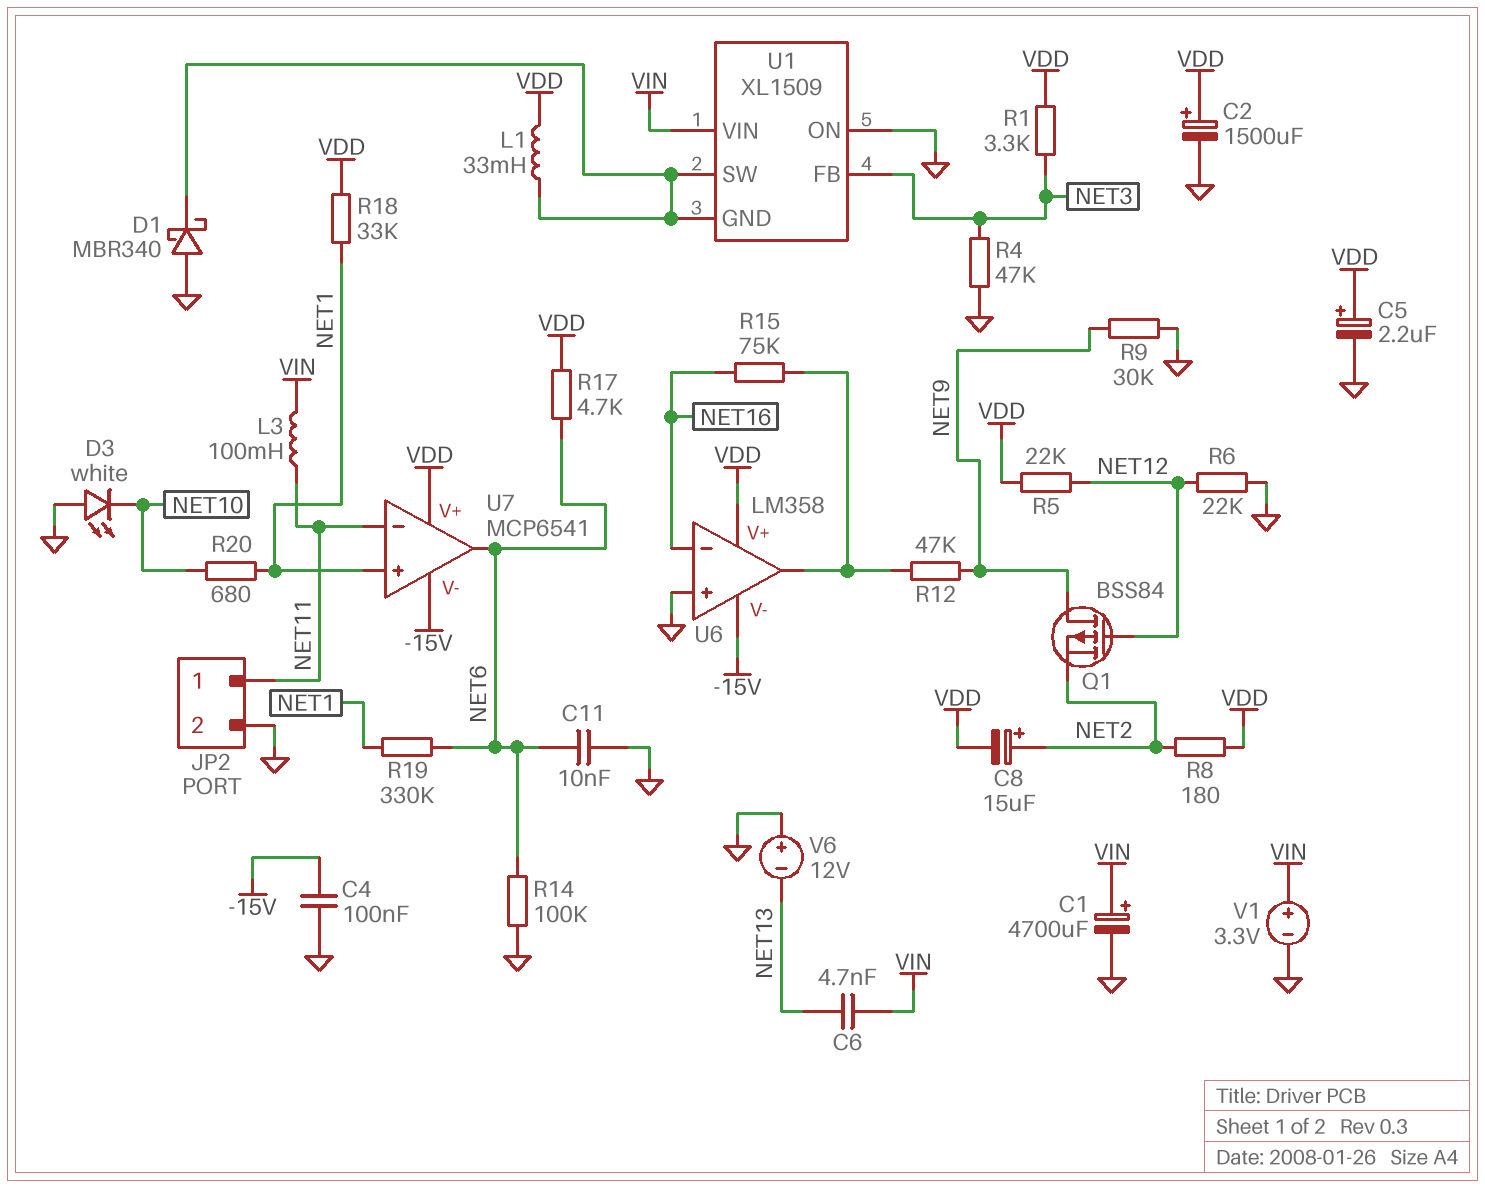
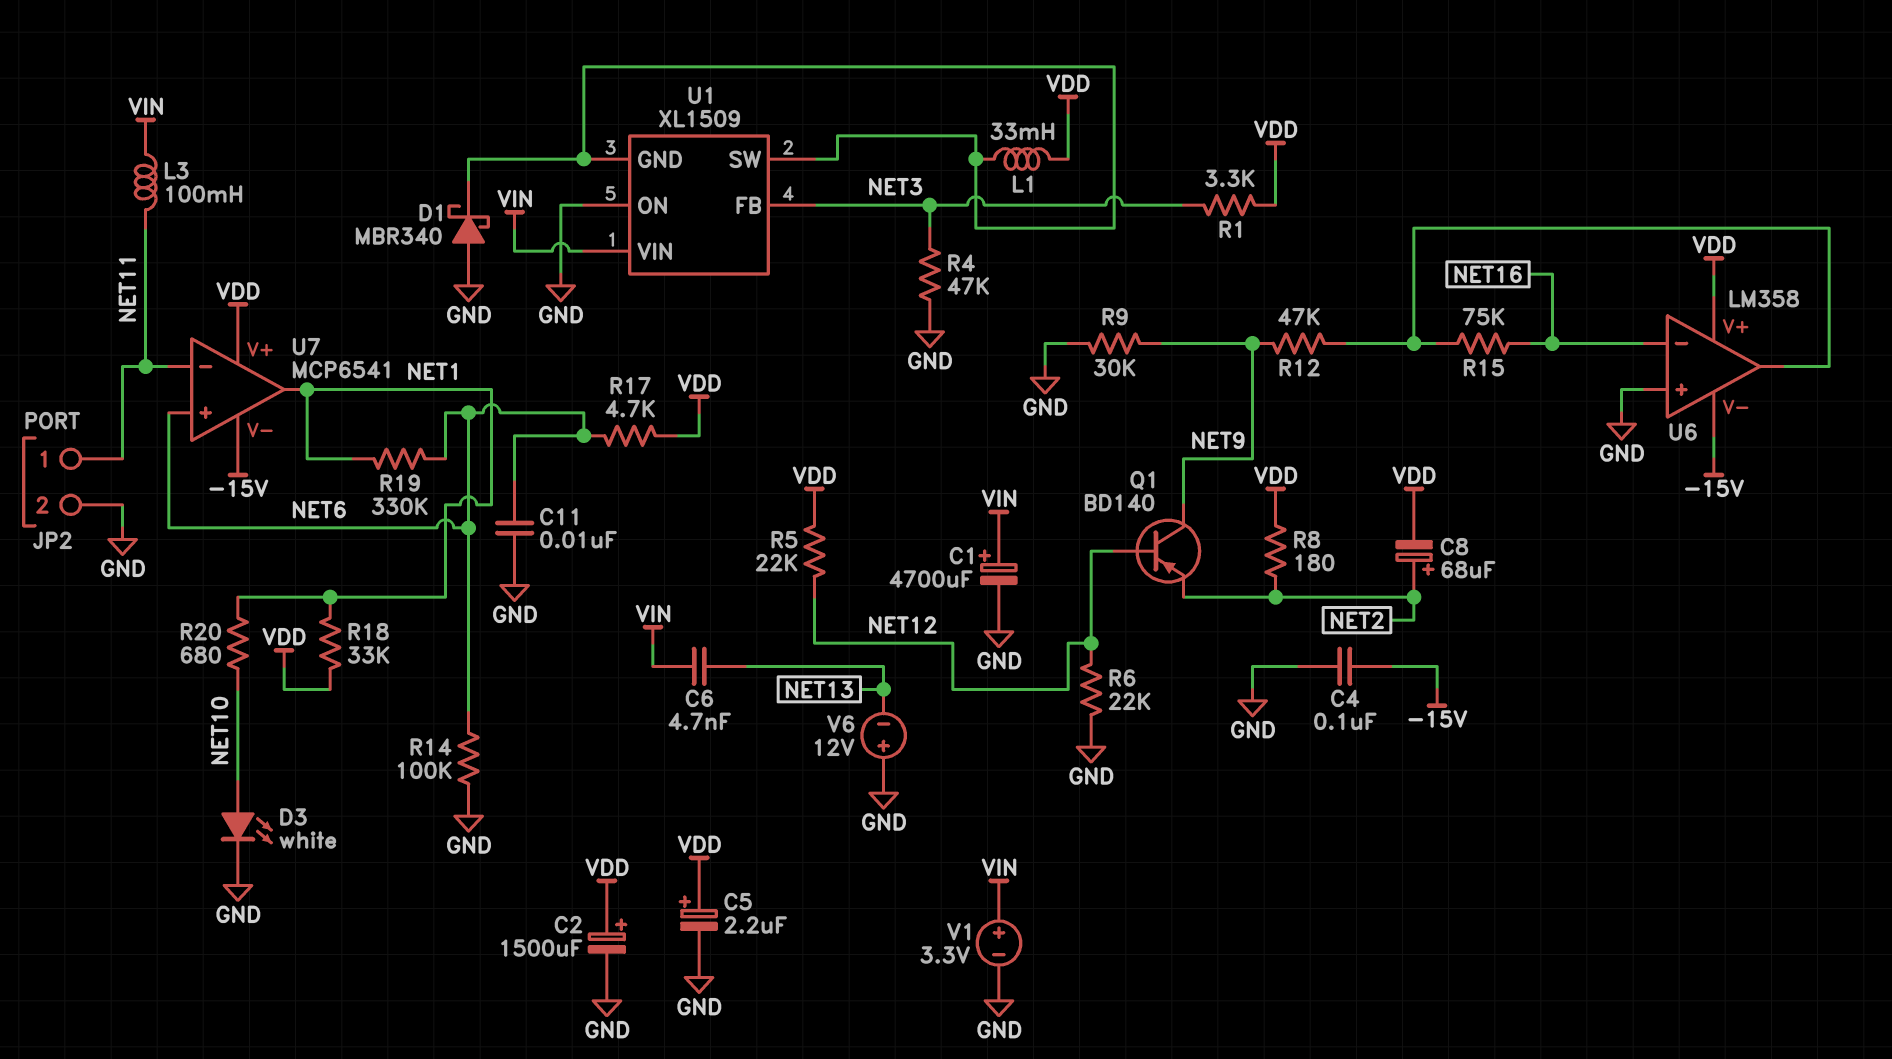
C8: 15uF (plus NET2, minus VDD) -> 68uF (plus NET2, minus VDD)
D3: LED white (A GND, K NET10) -> LED white (A NET10, K GND)
Q1: PMOS BSS84 (G NET12, D NET9, S NET2) -> PNP BD140 (B NET12, C NET9, E NET2)
U7 pin in+: NET1 -> NET6
U7 pin out: NET6 -> NET1

